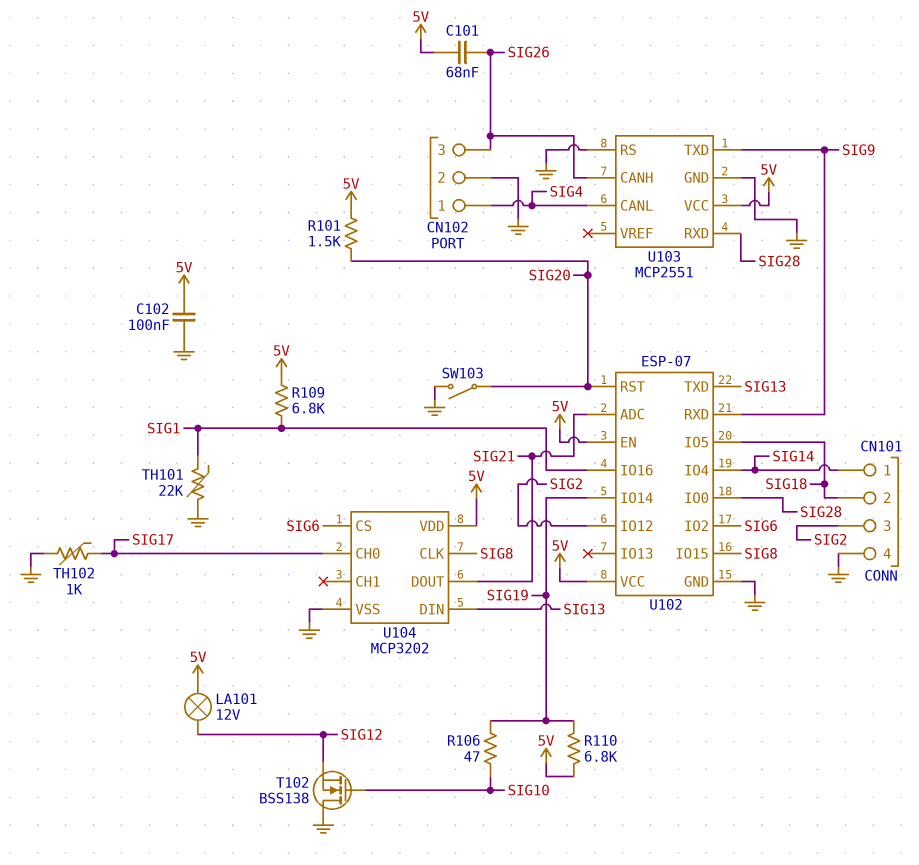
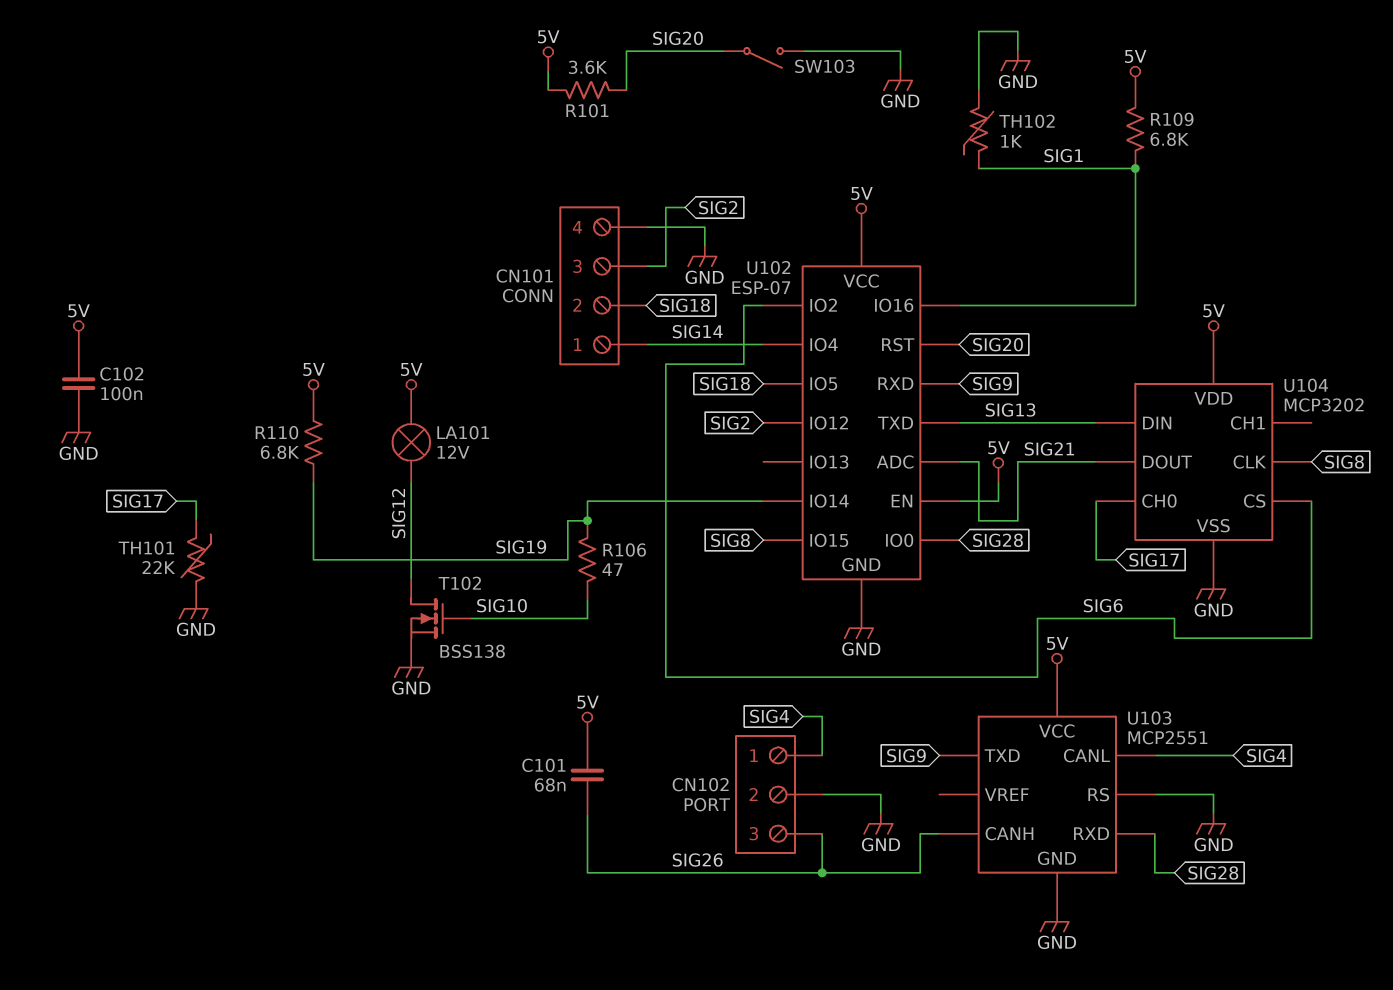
R101: 1.5k (5V, SIG20) -> 3.6k (5V, SIG20)
T102: NMOS BSS138 (G SIG10, D GND, S SIG12) -> NMOS BSS138 (G SIG10, D SIG12, S GND)
TH101: 22k (GND, SIG1) -> 22k (GND, SIG17)
TH102: 1k (GND, SIG17) -> 1k (GND, SIG1)

